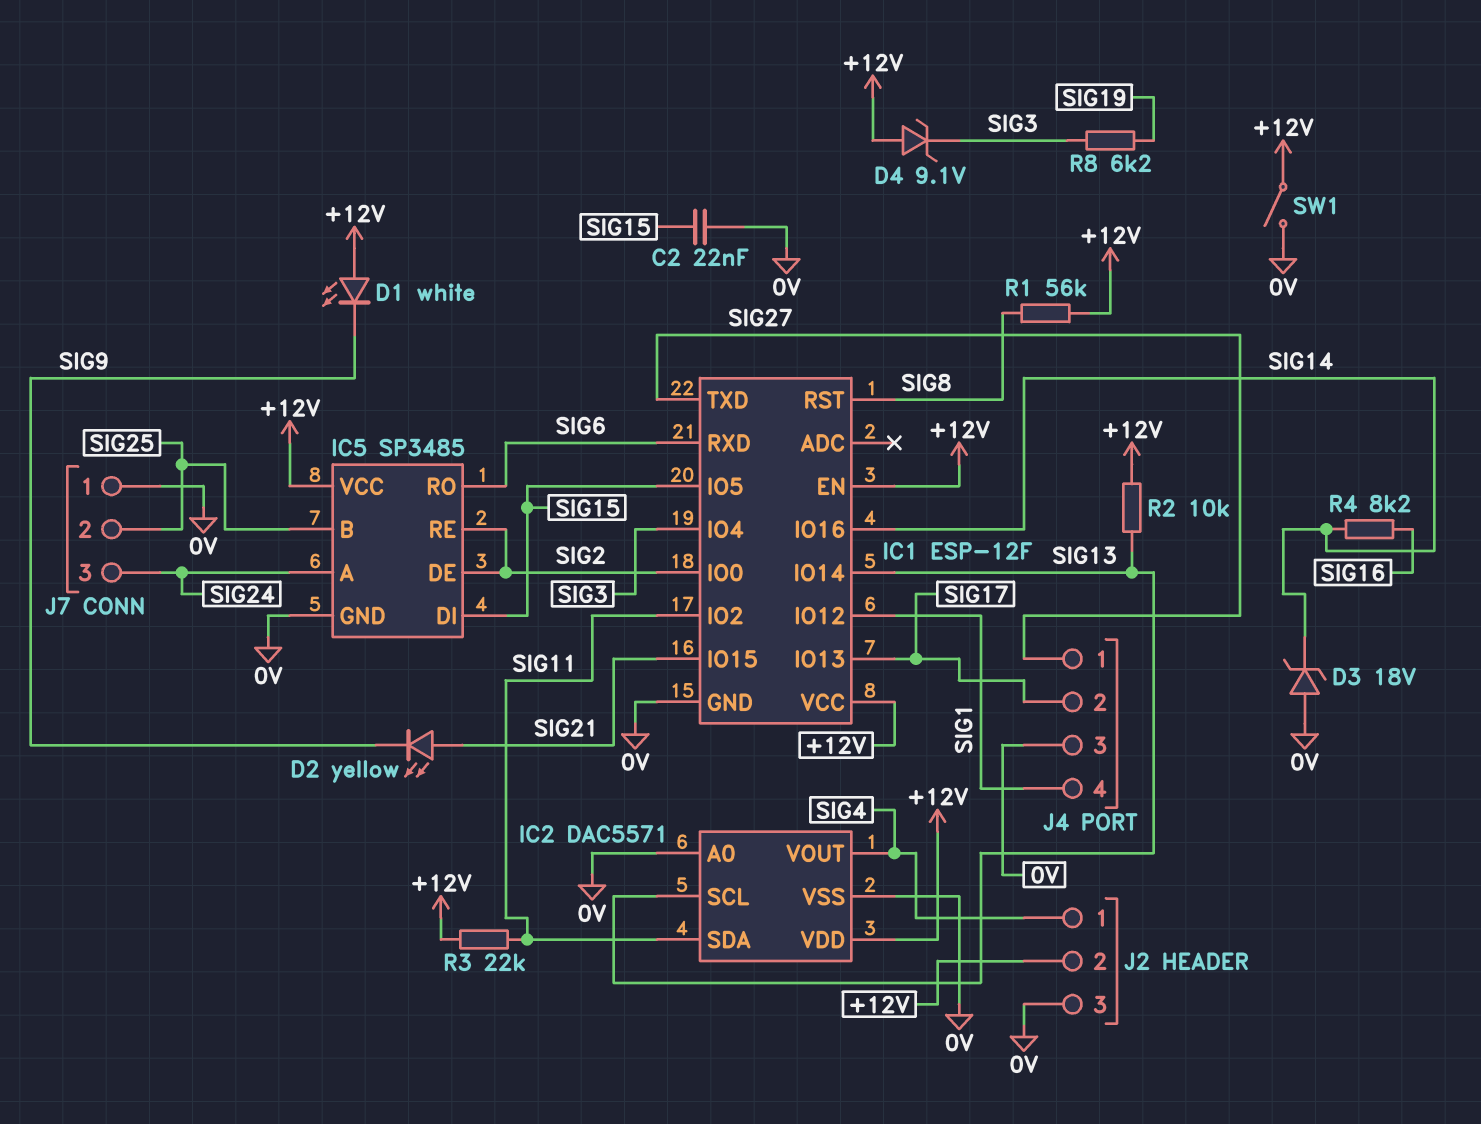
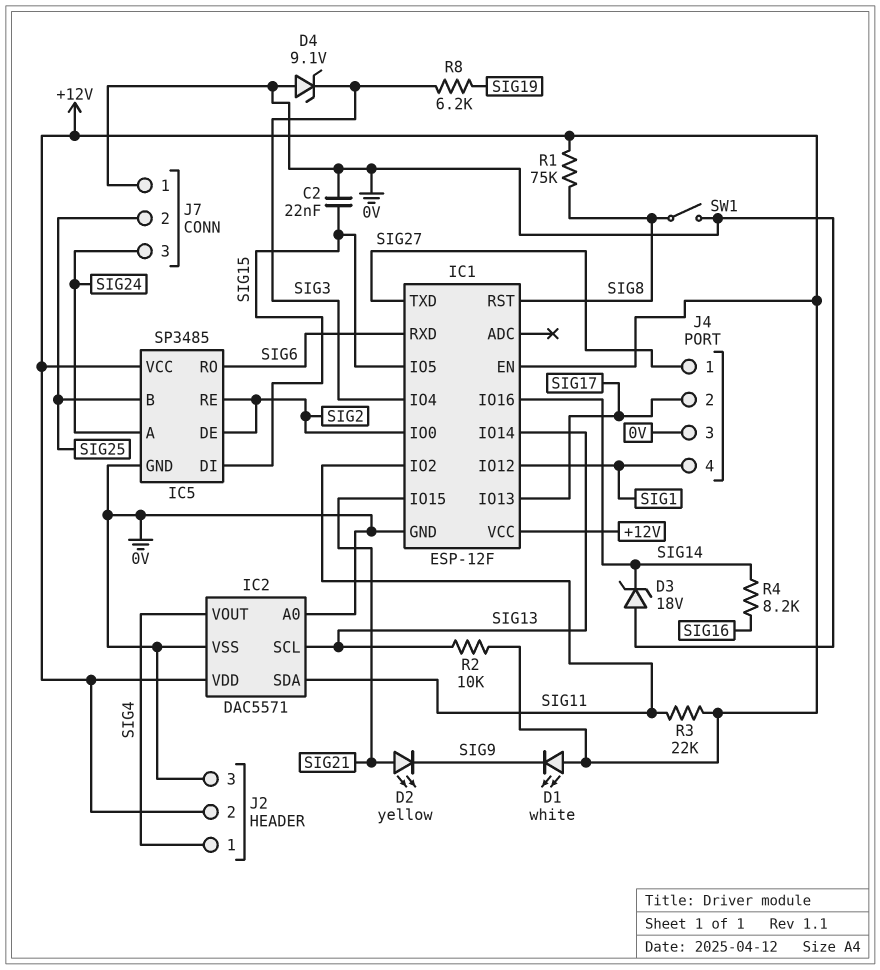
D4: zener 9.1V (A +12V, K SIG3) -> zener 9.1V (A 0V, K SIG3)
R1: 56k (+12V, SIG8) -> 75k (+12V, SIG8)
SW1: switch (+12V, 0V) -> switch (0V, SIG8)

